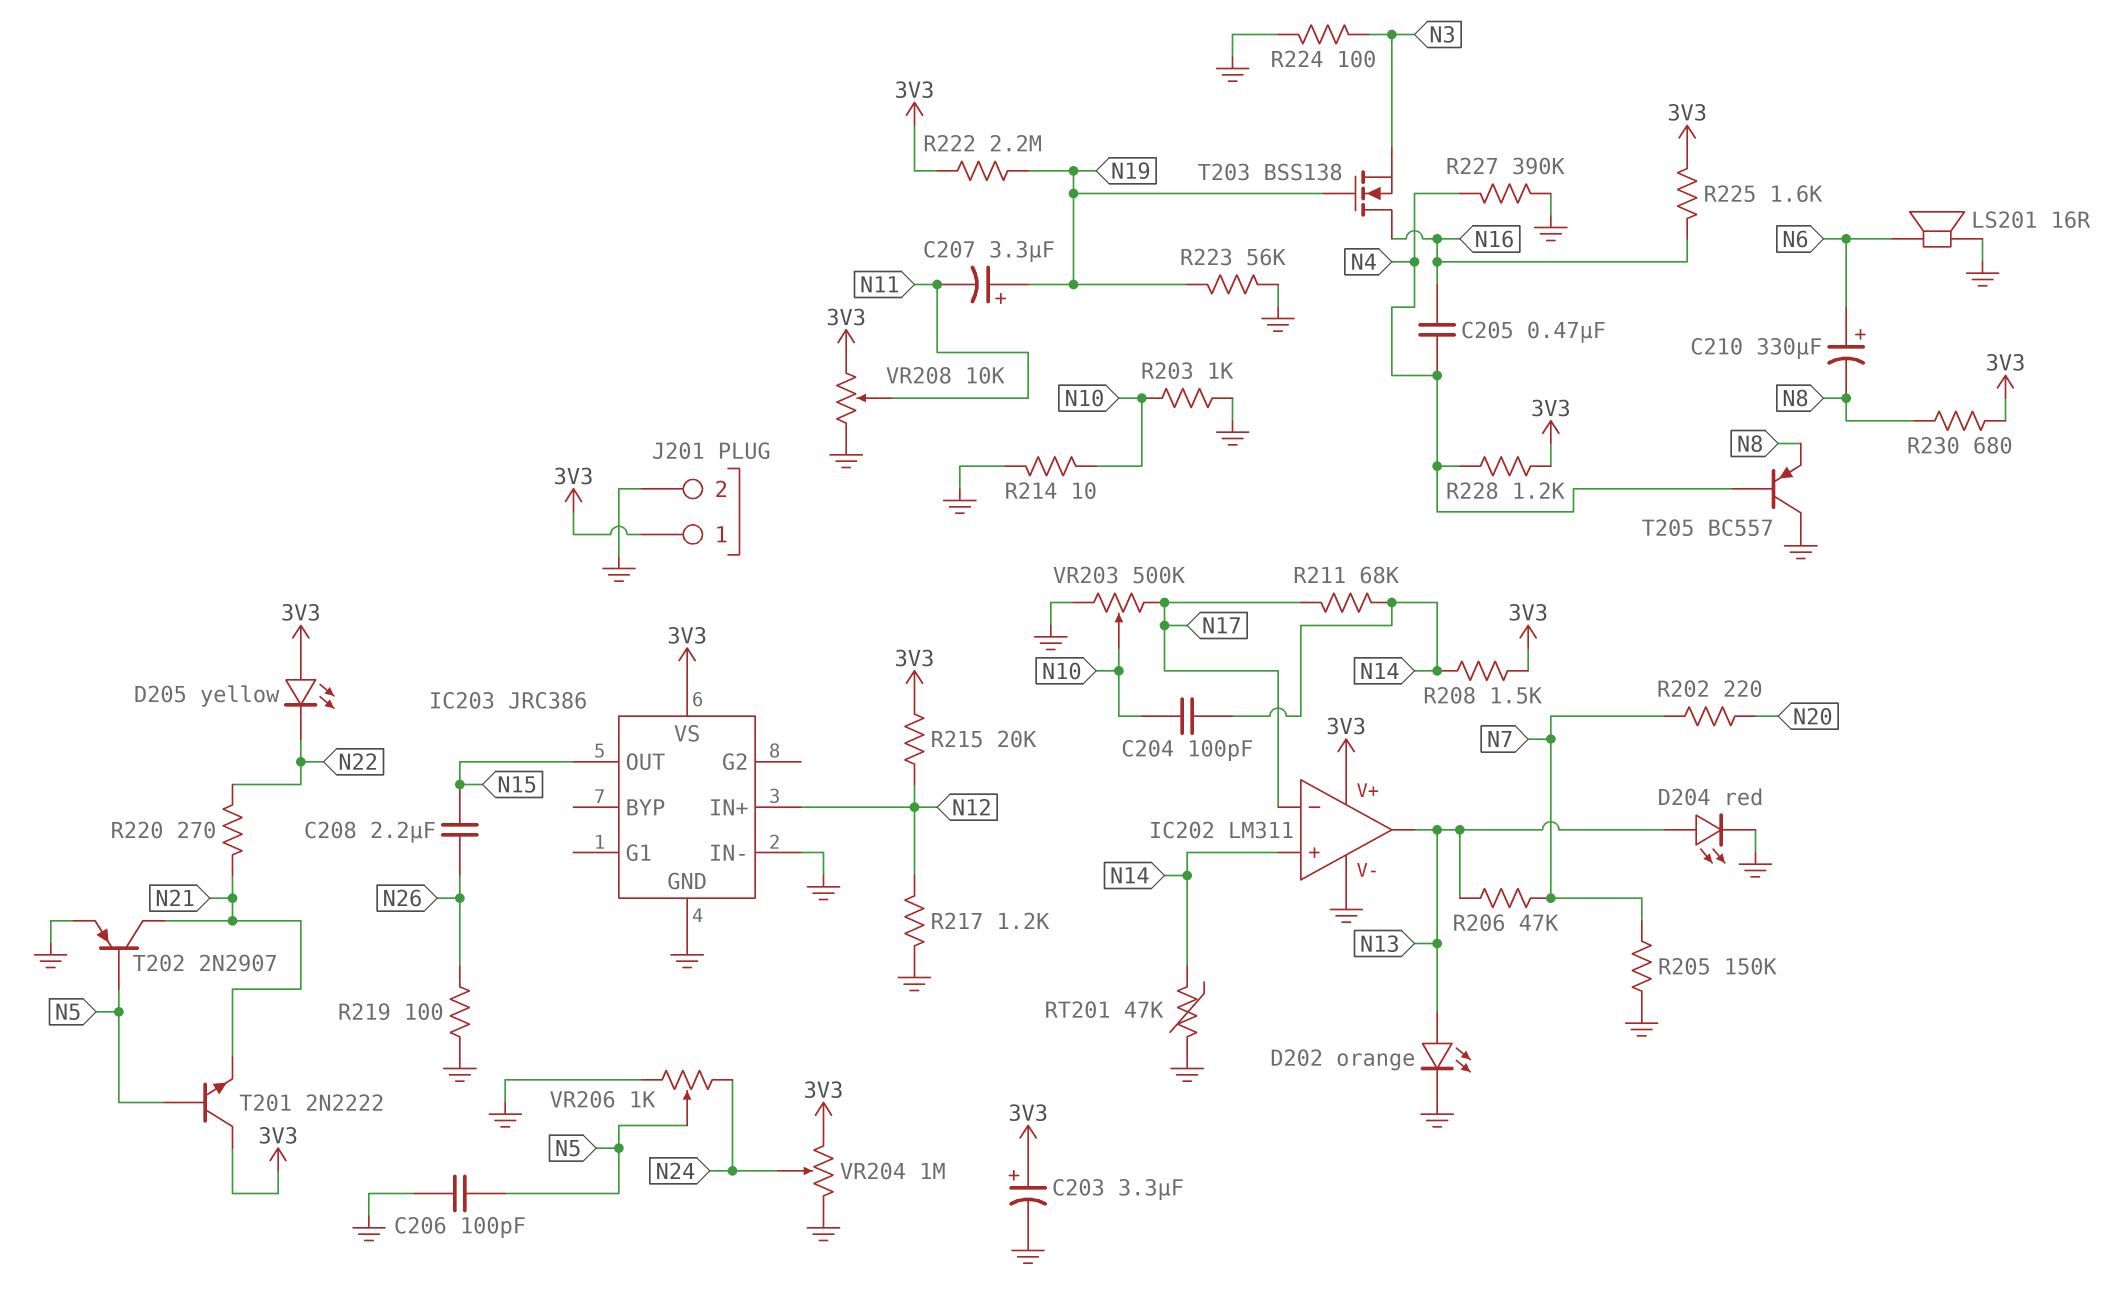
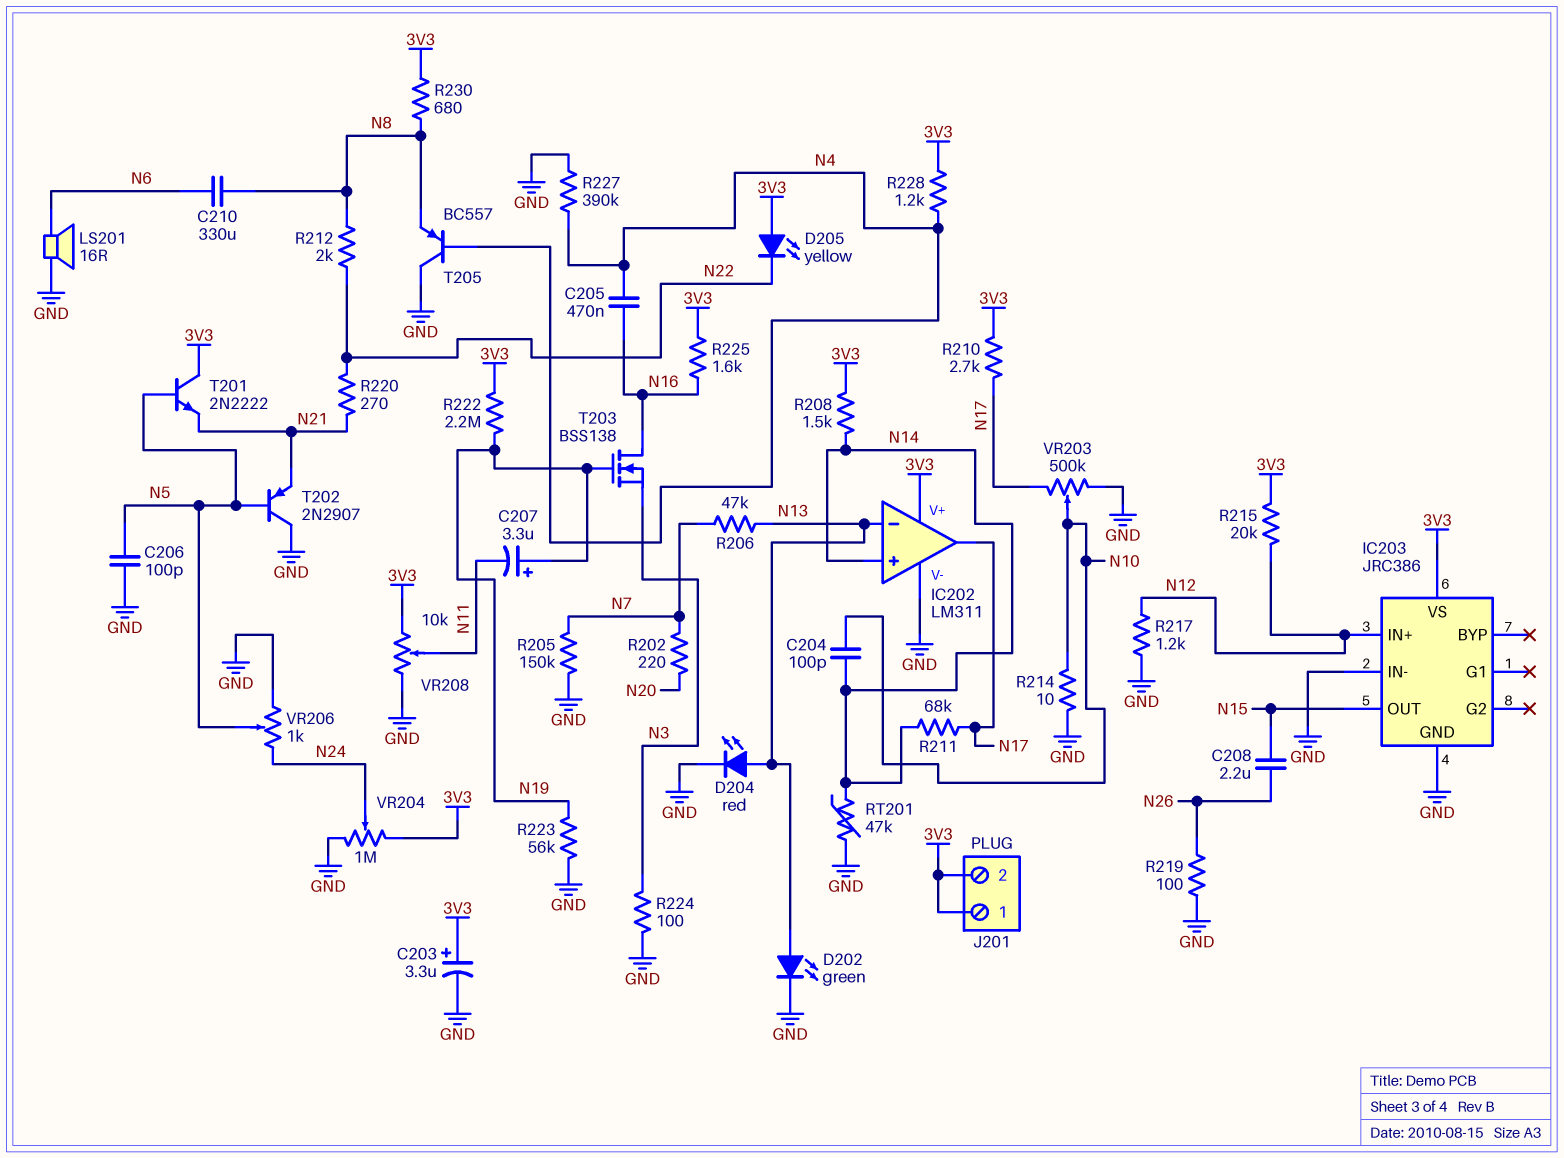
C210: 330uF (plus N6, minus N8) -> 330uF (N6, N8)
D202: LED orange (A N13, K GND) -> LED green (A N13, K GND)
IC202 pin in-: N17 -> N13
IC202 pin out: N13 -> N17
J201 pin 2: GND -> 3V3
R203: 1k (GND, N10) -> none
R210: none -> 2.7k (3V3, N17)
R212: none -> 2k (N8, N22)
T202: PNP 2N2907 (B N5, C N21, E GND) -> PNP 2N2907 (B N5, C GND, E N21)

